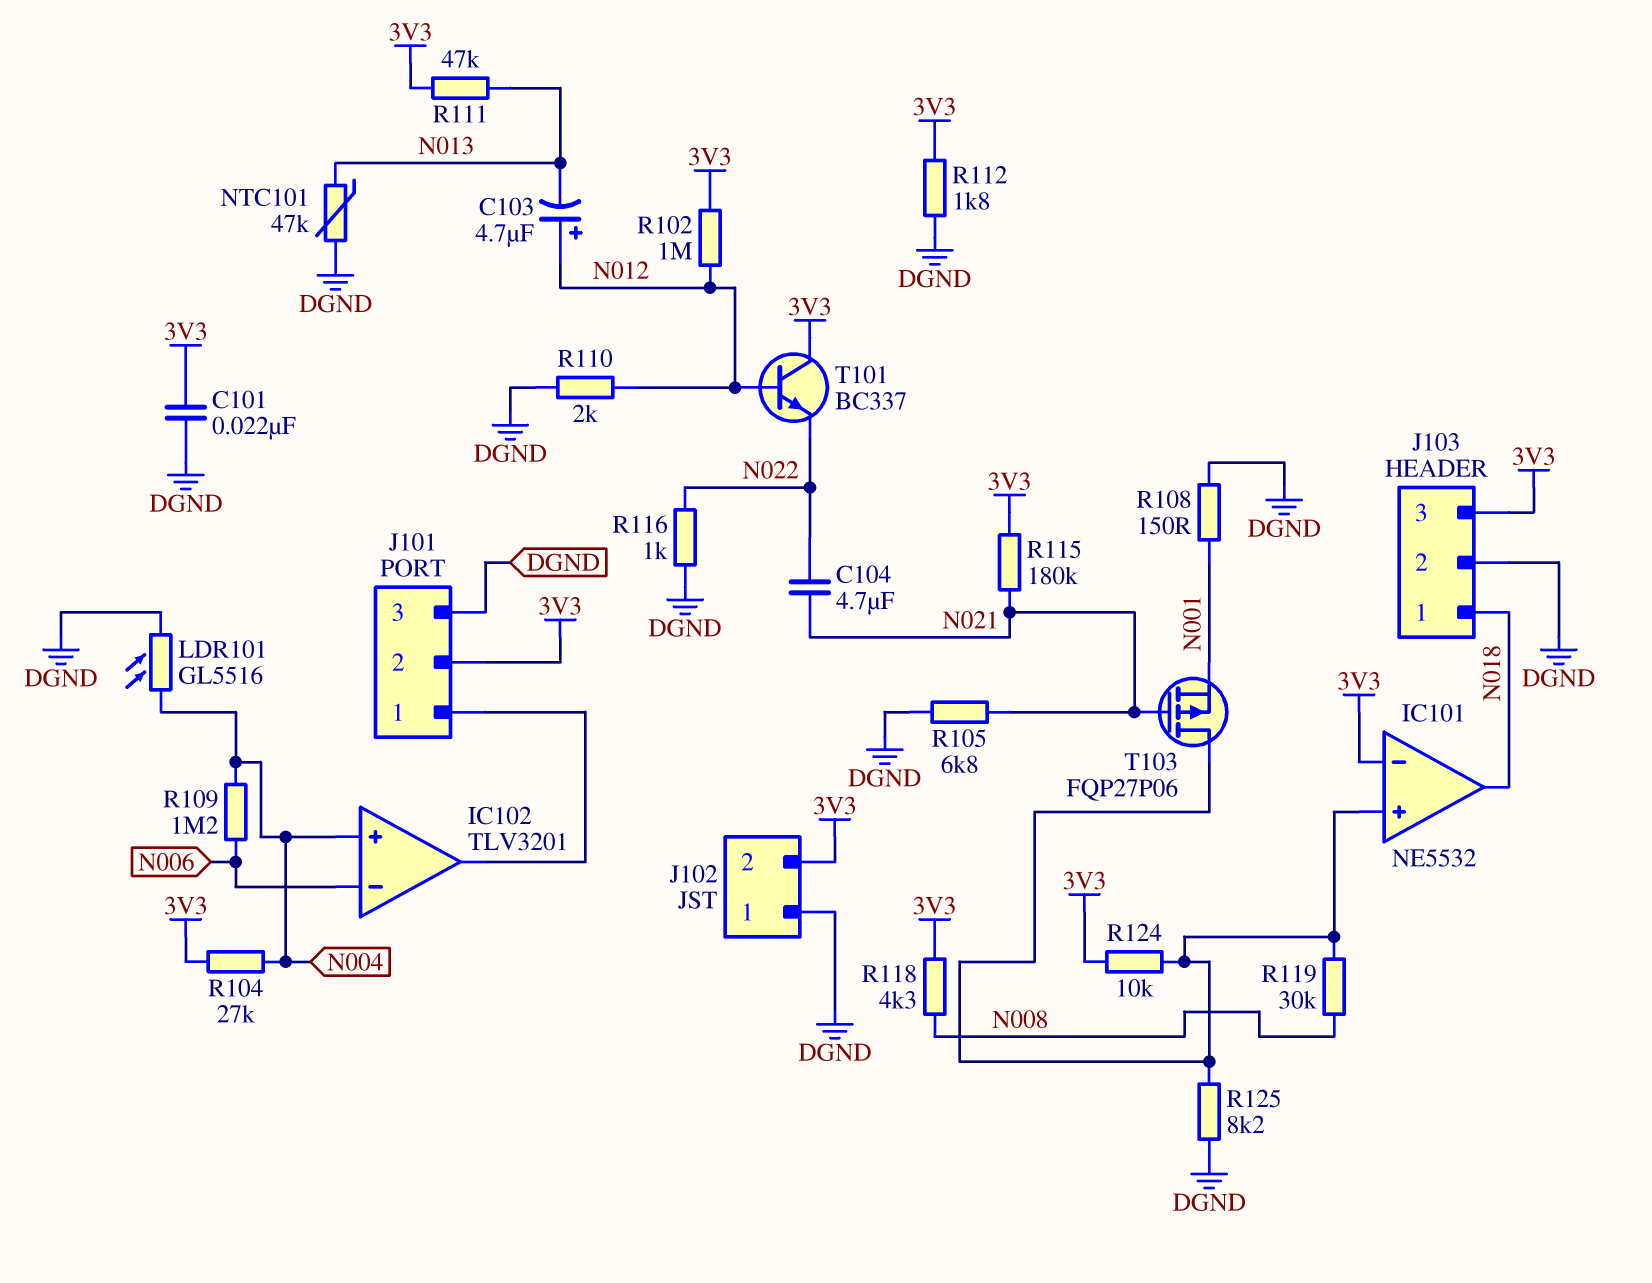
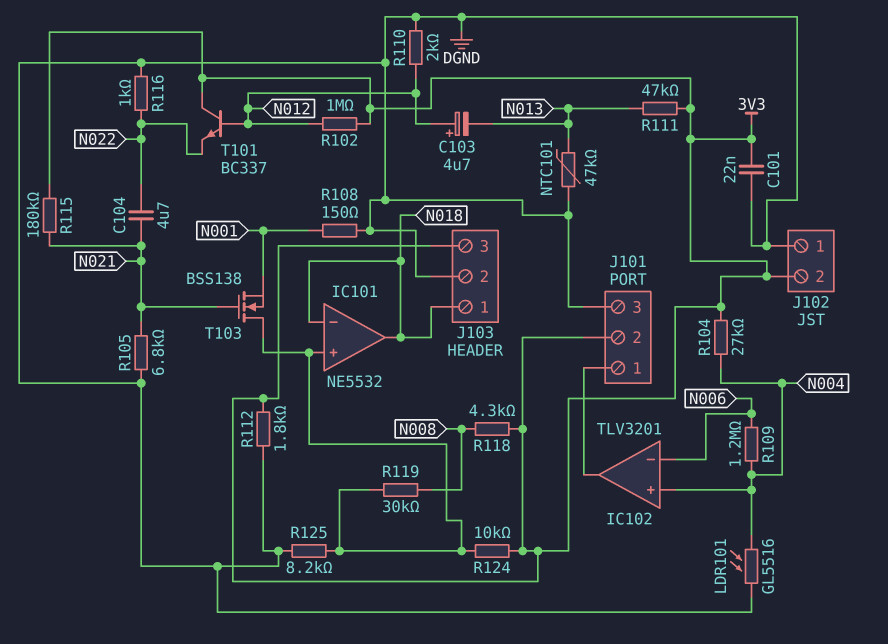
IC101 pin in-: 3V3 -> N018
T103: PMOS FQP27P06 (G N021, D IC101/in+, S N001) -> NMOS BSS138 (G N021, D IC101/in+, S N001)

